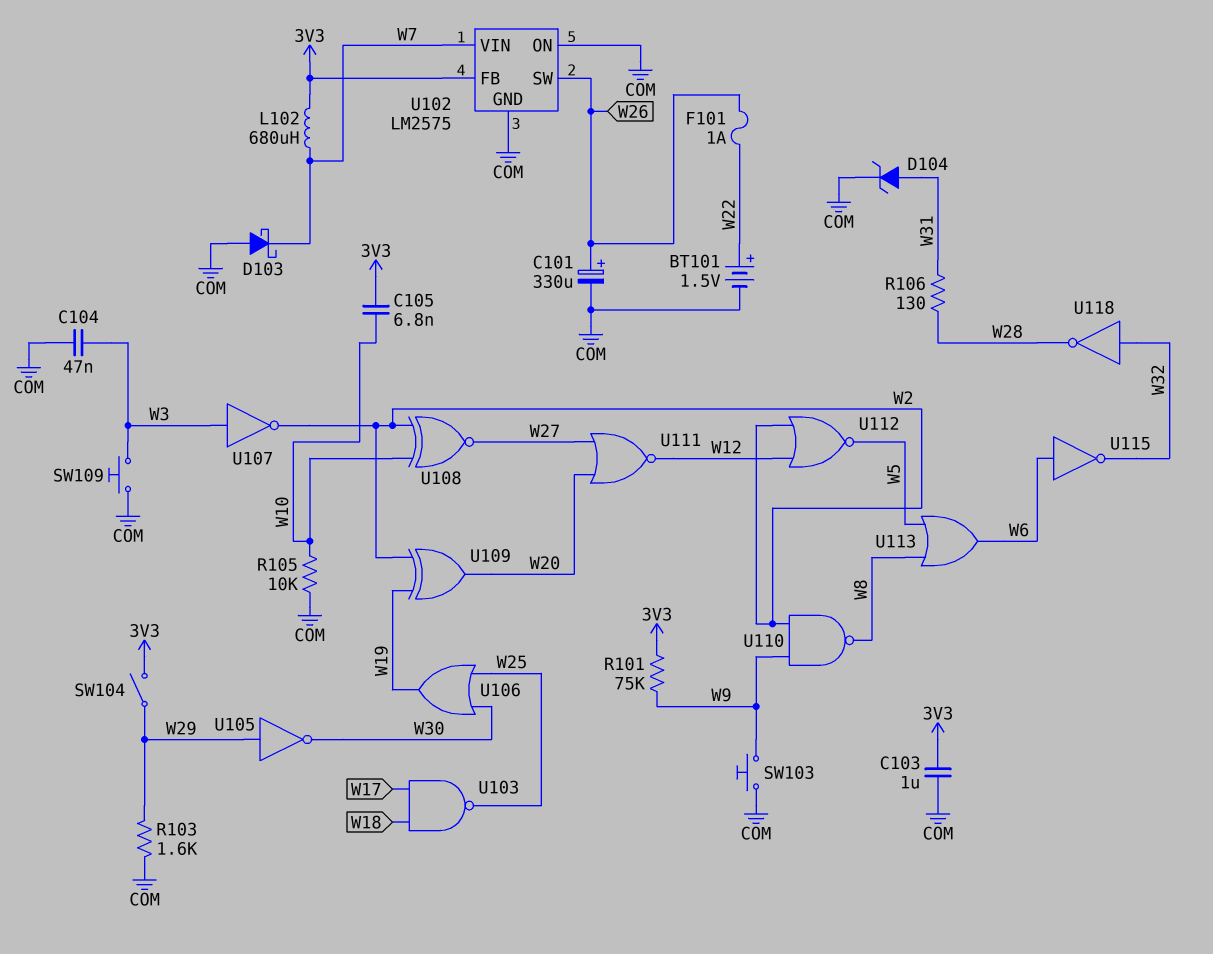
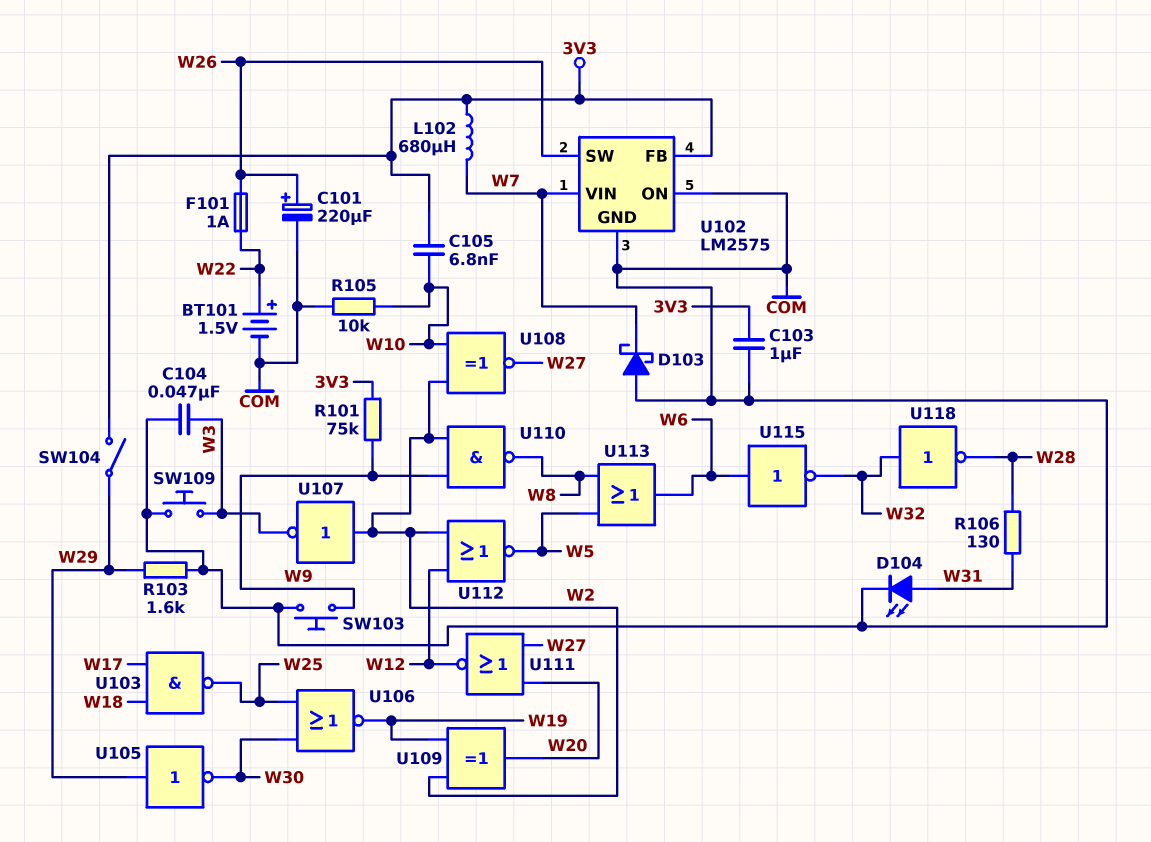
C101: 330uF (plus W26, minus COM) -> 220uF (plus W26, minus COM)
D104: zener (A W31, K COM) -> LED (A W31, K COM)
U106: OR (in W25, in W30, out W19) -> NOR (in W25, in W30, out W19)
U107: NOT (in W3, out W2) -> NOT (in W2, out W3)

